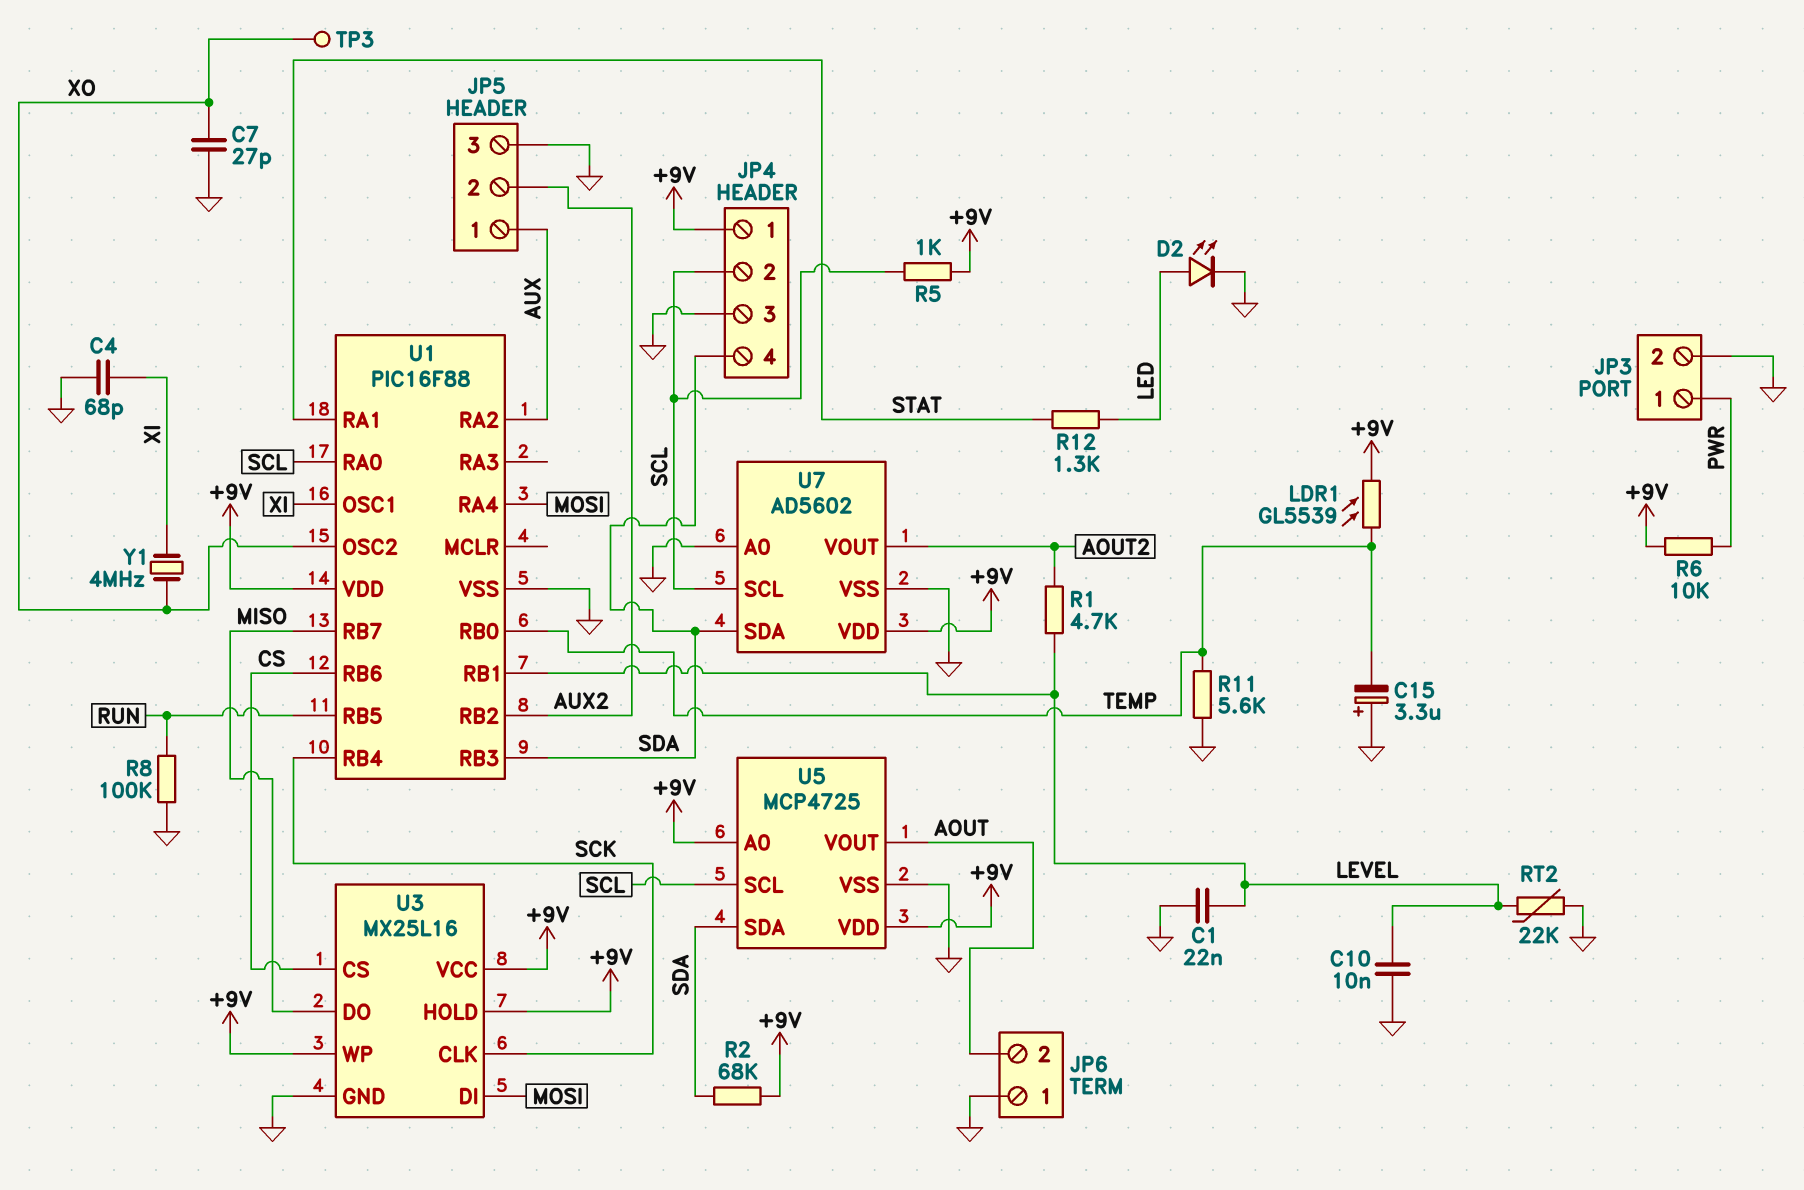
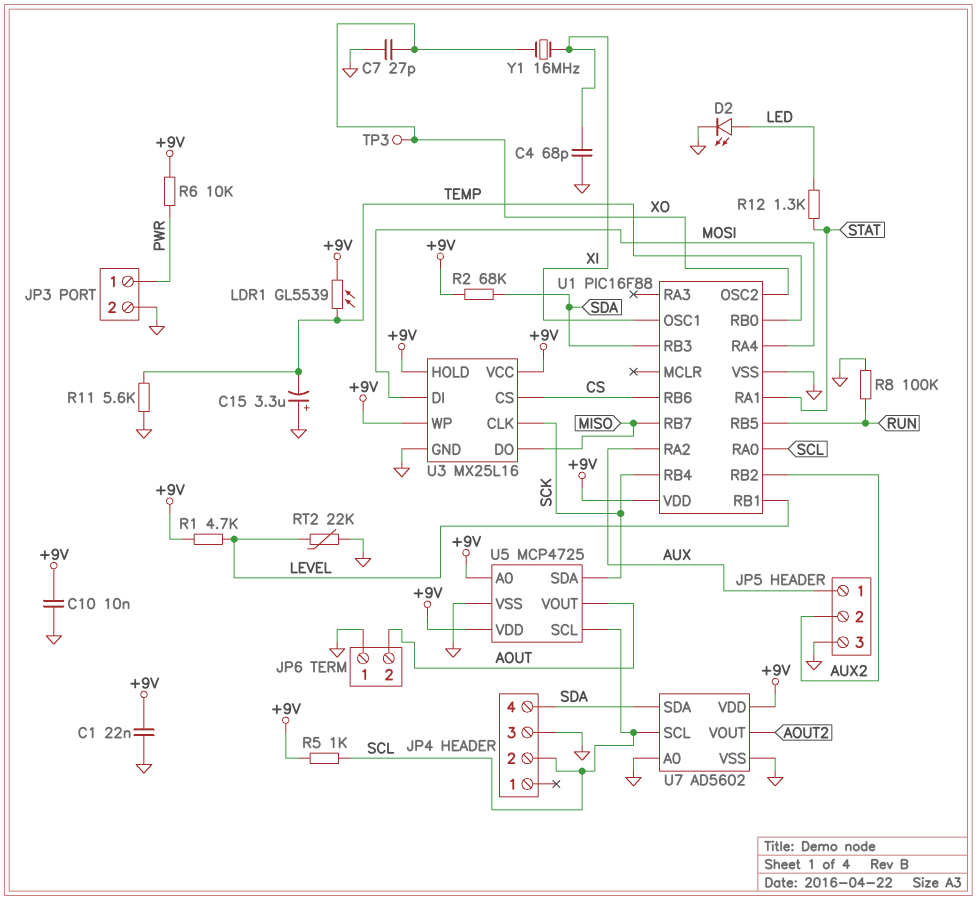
C1: 22nF (GND, LEVEL) -> 22nF (+9V, GND)
C10: 10nF (GND, LEVEL) -> 10nF (+9V, GND)
JP4 pin 1: +9V -> none
R1: 4.7k (AOUT2, LEVEL) -> 4.7k (+9V, LEVEL)
U5 pin SDA: SDA -> SCK
Y1: 4MHz (XI, XO) -> 16MHz (XI, XO)

